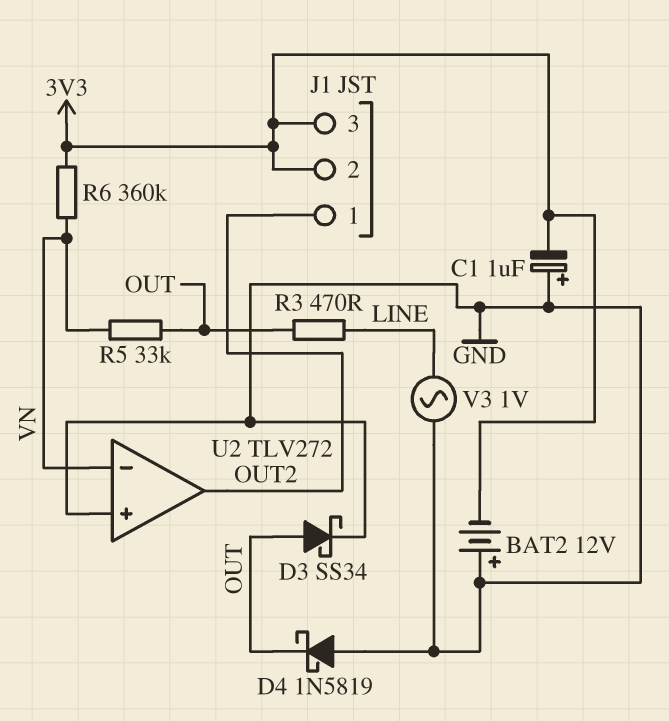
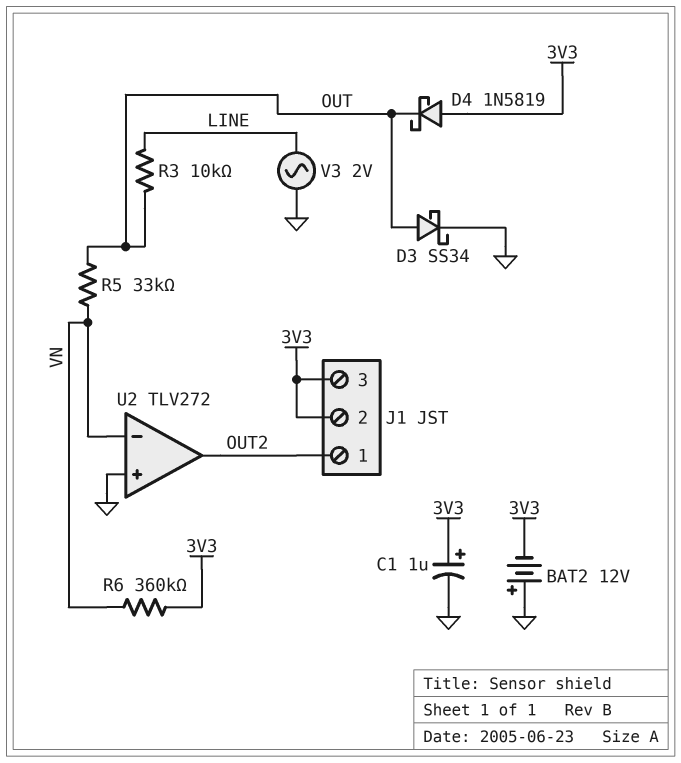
C1: 1uF (plus GND, minus 3V3) -> 1uF (plus 3V3, minus GND)
D4: schottky 1N5819 (A GND, K OUT) -> schottky 1N5819 (A 3V3, K OUT)
R3: 470 (LINE, OUT) -> 10k (LINE, OUT)
V3: AC 1V (GND, LINE) -> AC 2V (GND, LINE)

